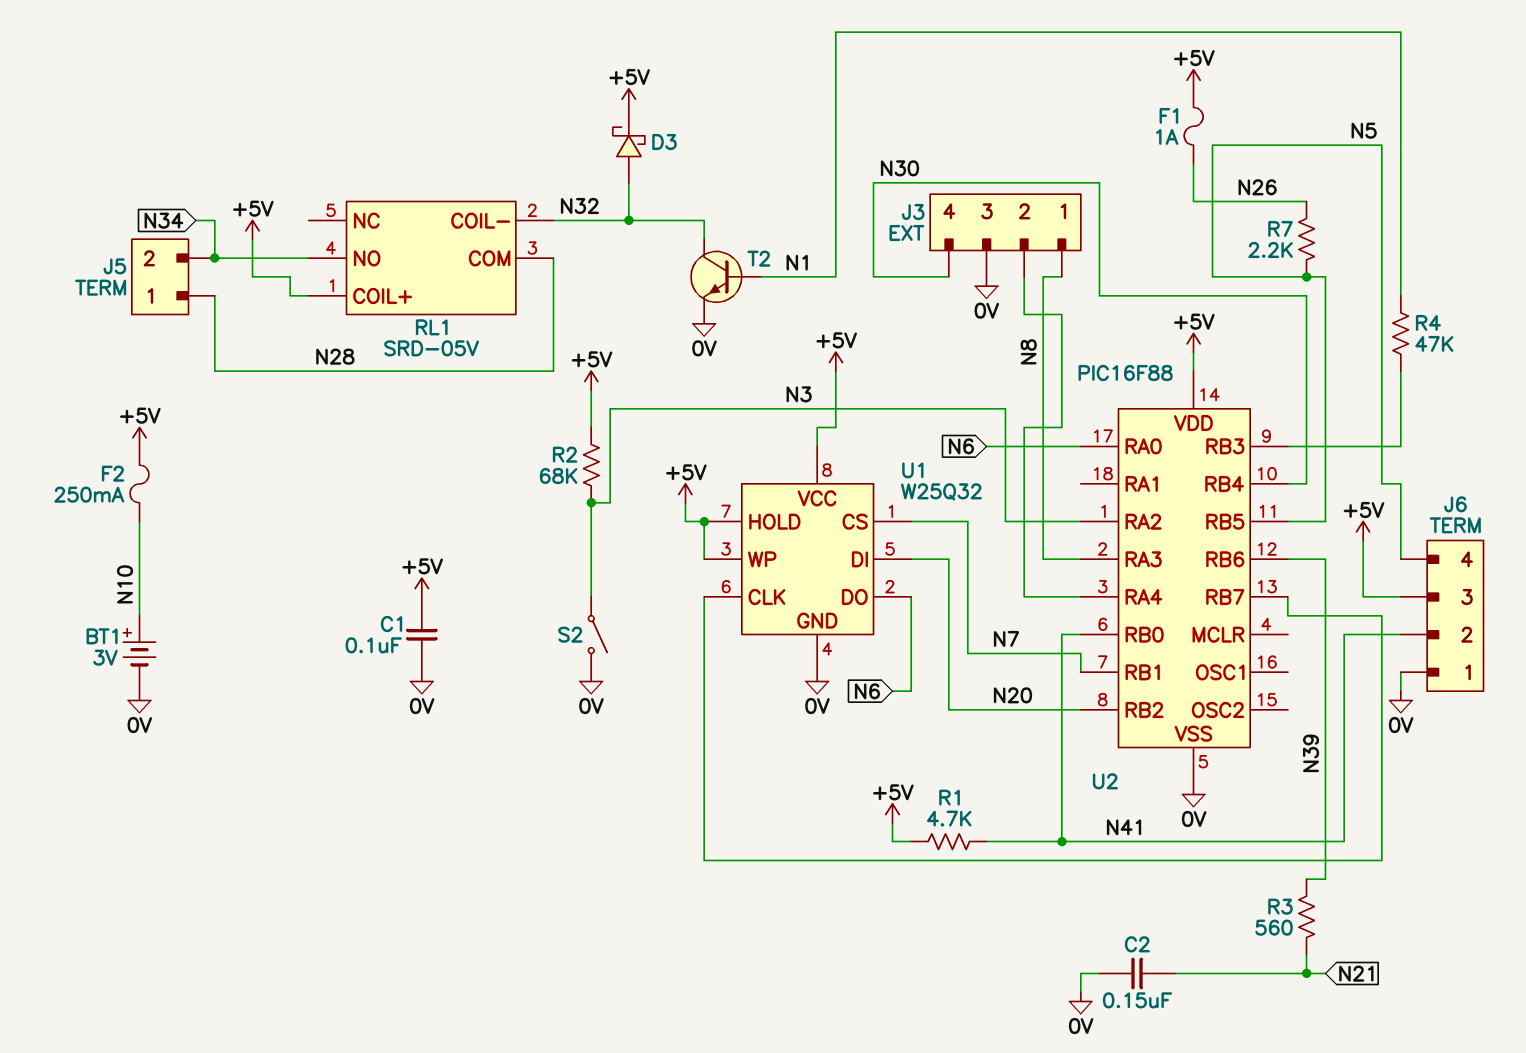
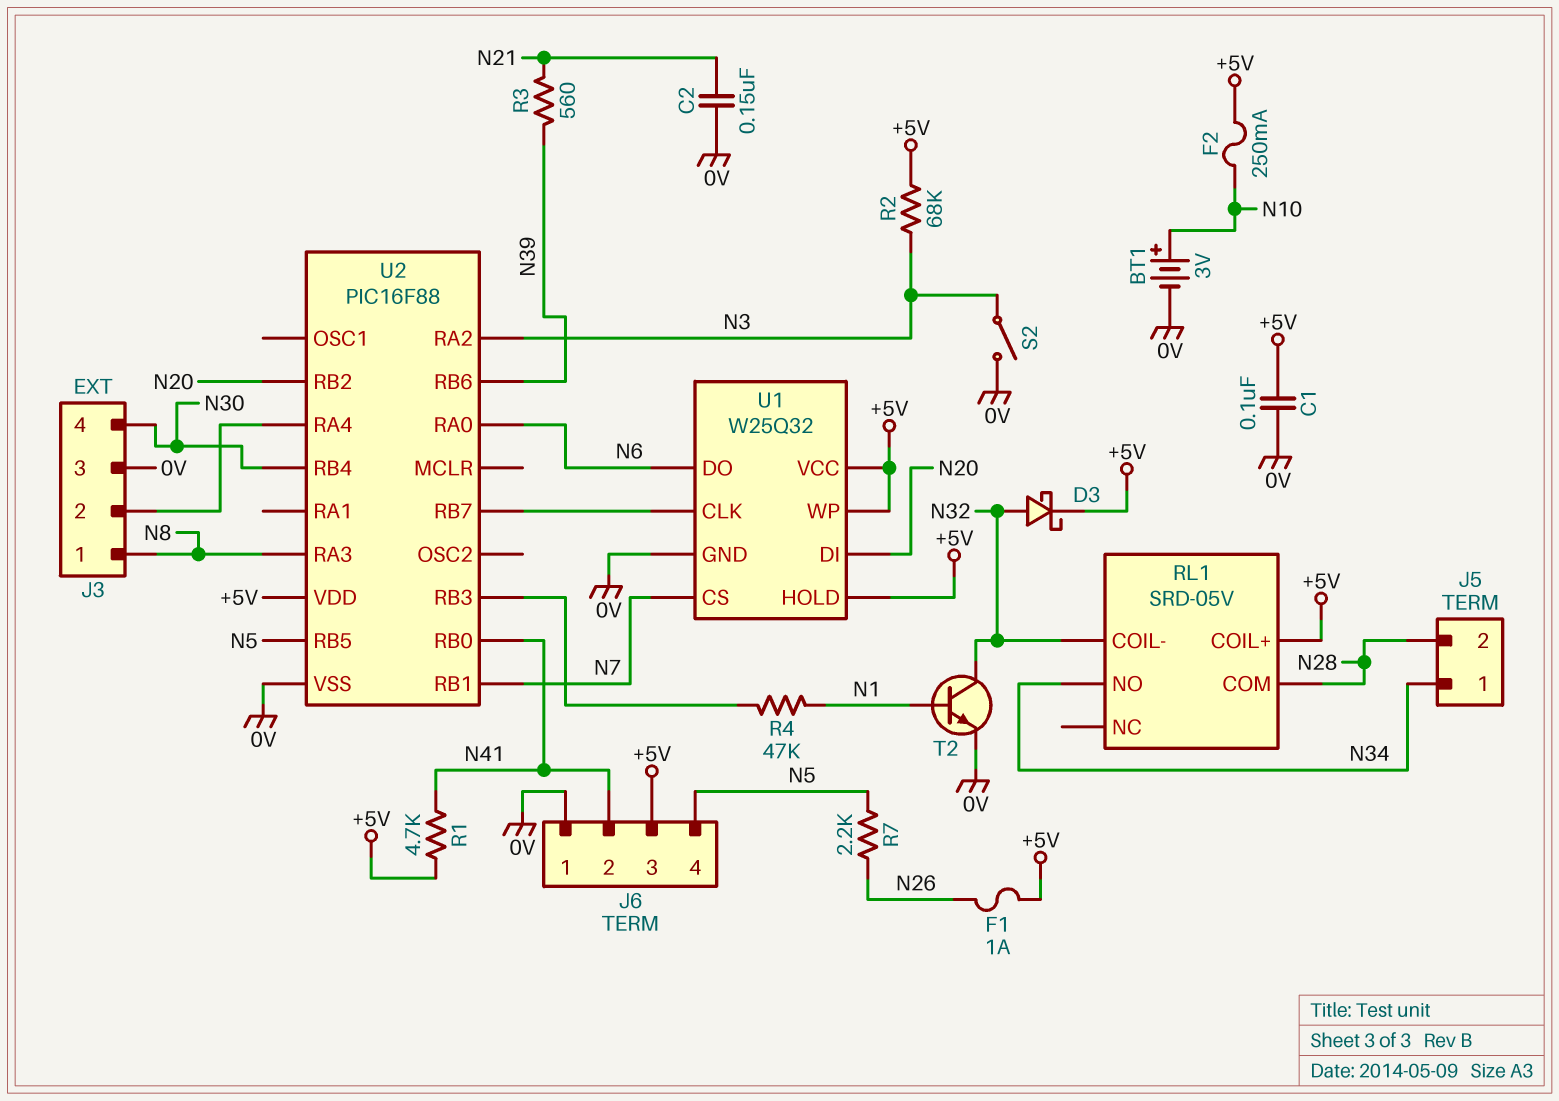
J5 pin 1: N28 -> N34
J5 pin 2: N34 -> N28

